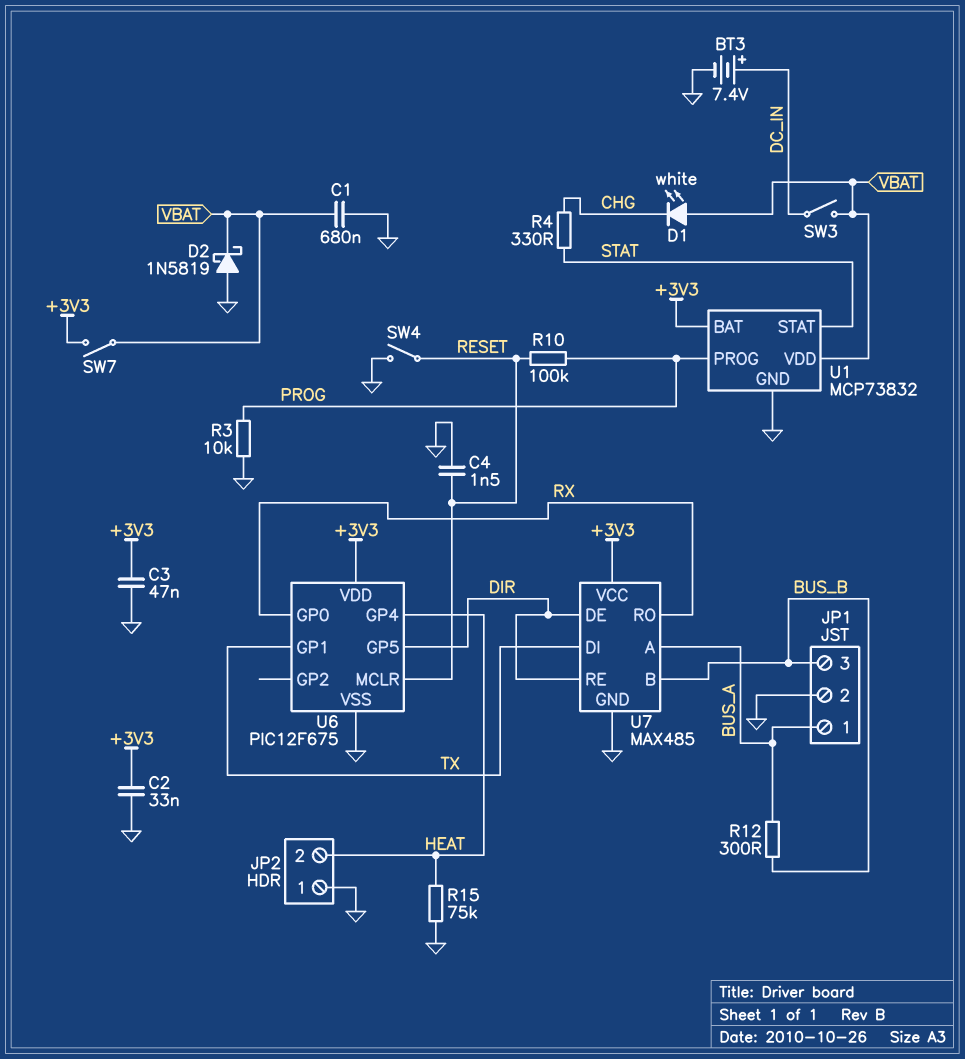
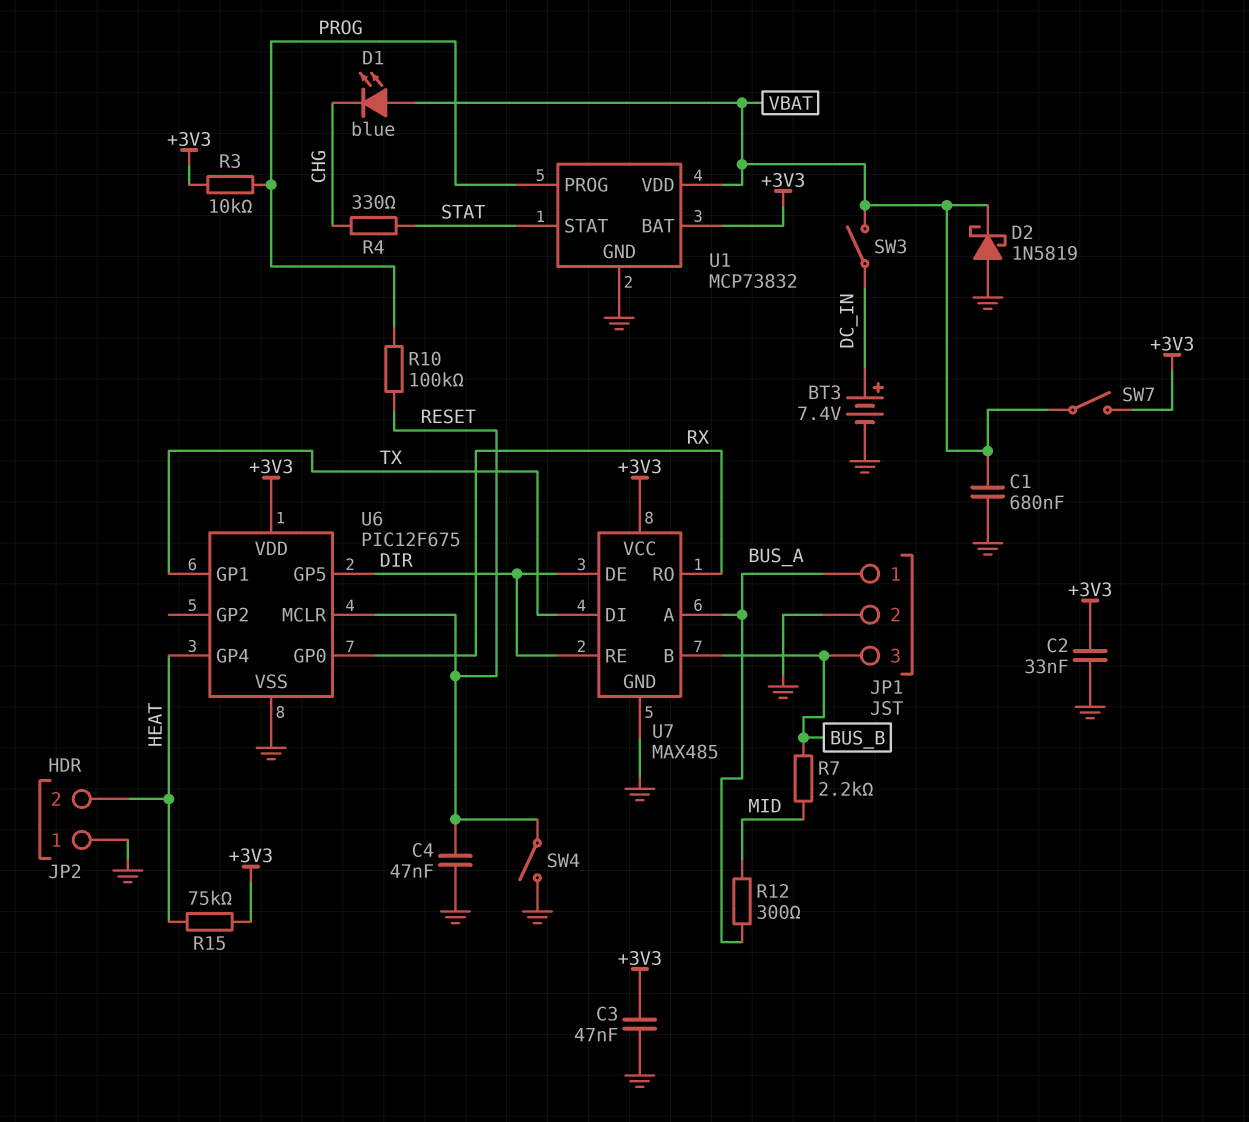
C4: 1.5nF (GND, RESET) -> 47nF (GND, RESET)
D1: LED white (A VBAT, K CHG) -> LED blue (A VBAT, K CHG)
R3: 10k (GND, PROG) -> 10k (+3V3, PROG)
R7: none -> 2.2k (BUS_B, MID)
R12: 300 (BUS_A, BUS_B) -> 300 (BUS_A, MID)
R15: 75k (GND, HEAT) -> 75k (+3V3, HEAT)

